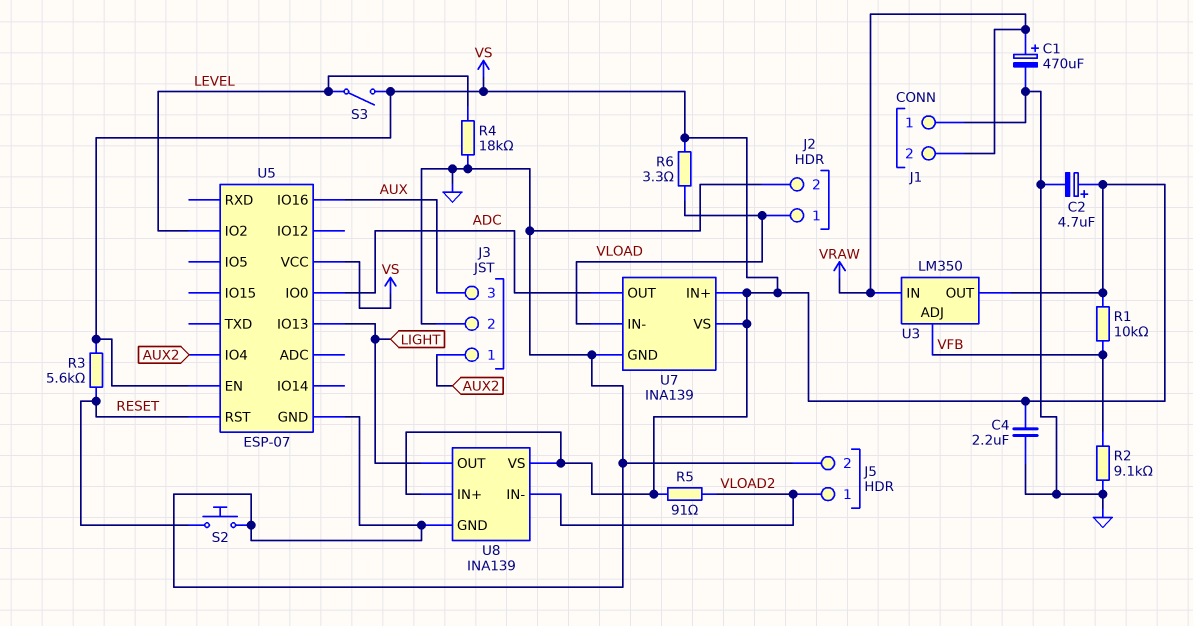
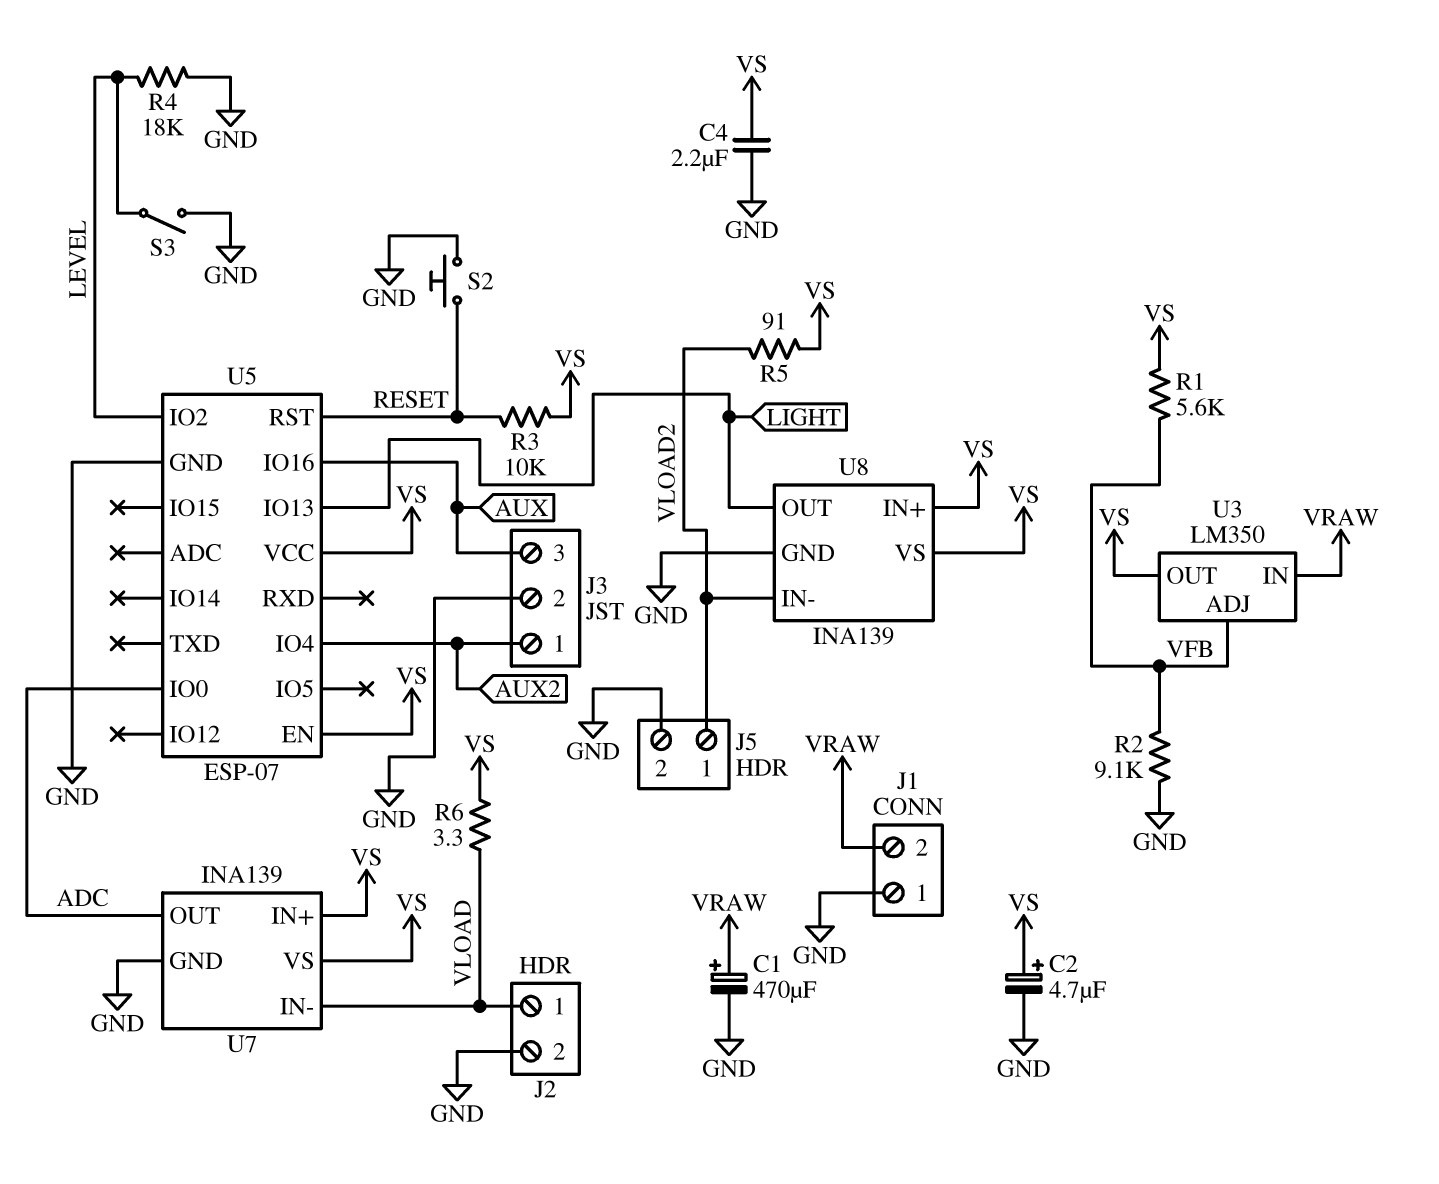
R1: 10k (VFB, VS) -> 5.6k (VFB, VS)
R3: 5.6k (RESET, VS) -> 10k (RESET, VS)
S3: switch (LEVEL, VS) -> switch (GND, LEVEL)

